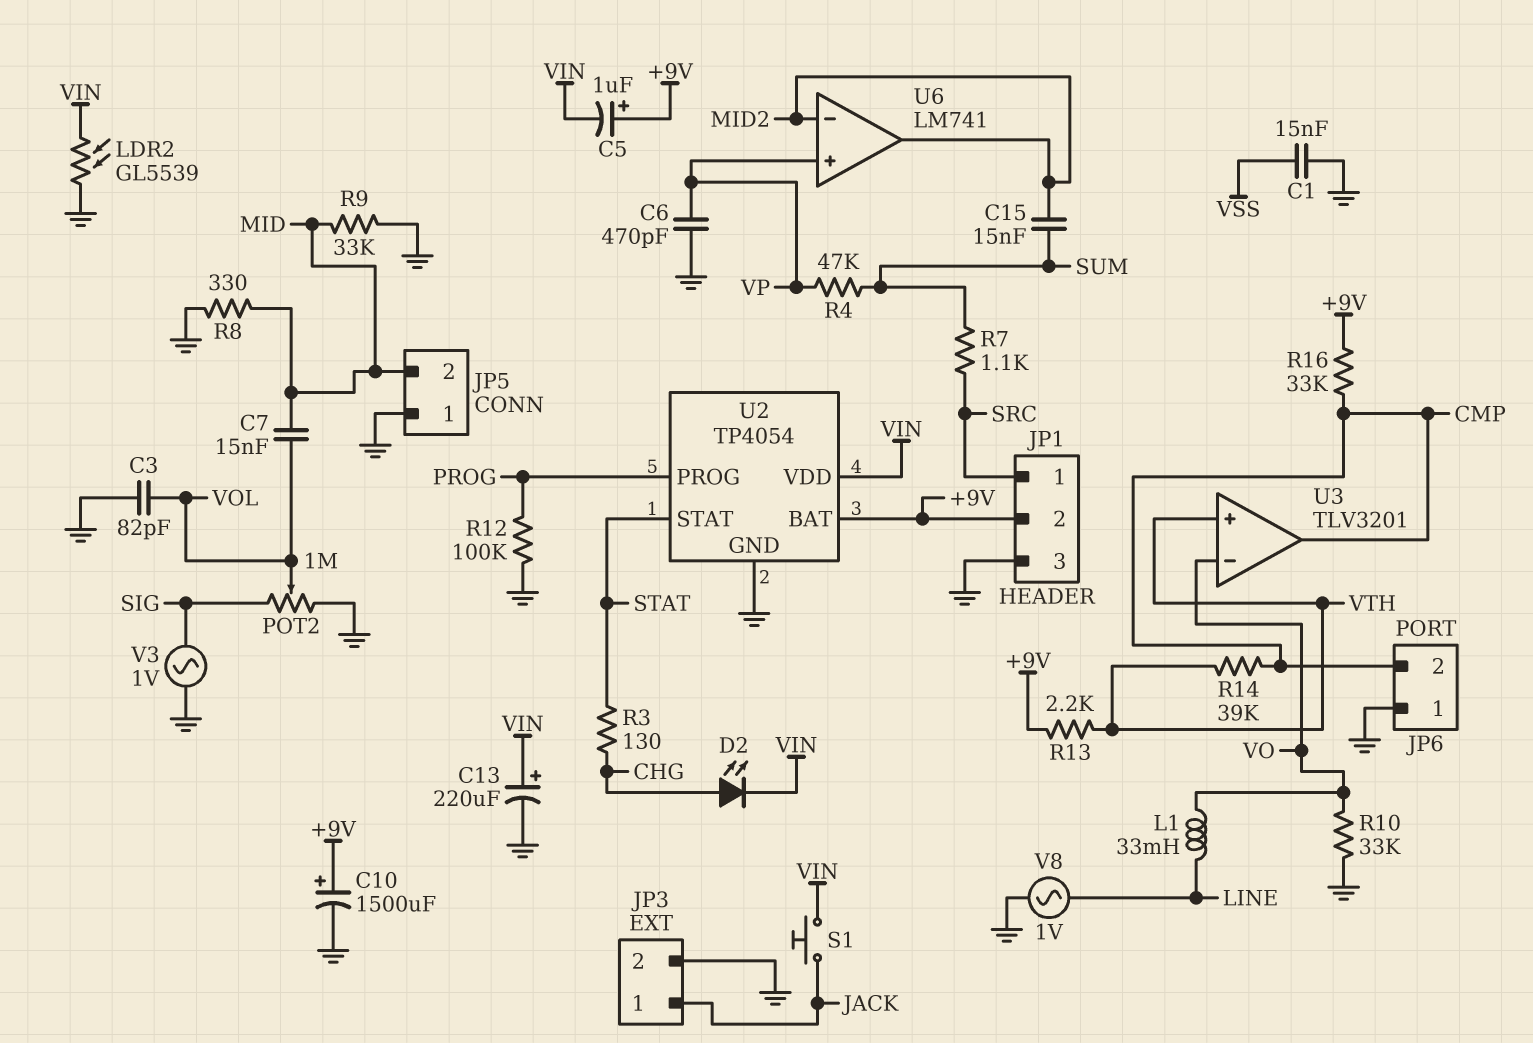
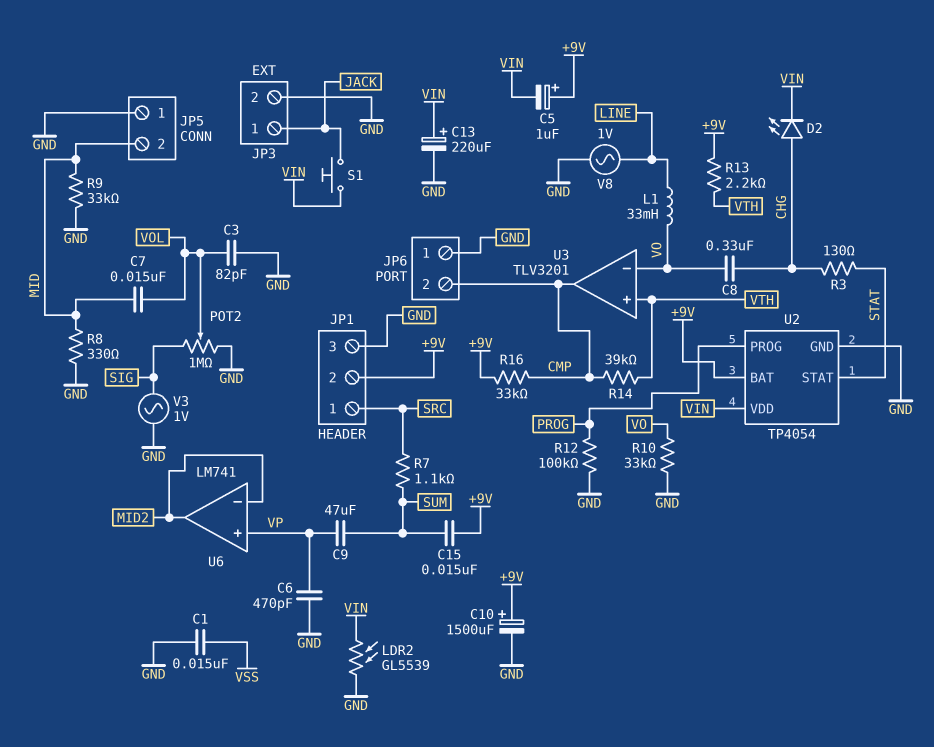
C8: none -> 330nF (CHG, VO)
C9: none -> 47uF (SUM, VP)
C15: 15nF (MID2, SUM) -> 15nF (+9V, SUM)
R4: 47k (SUM, VP) -> none

